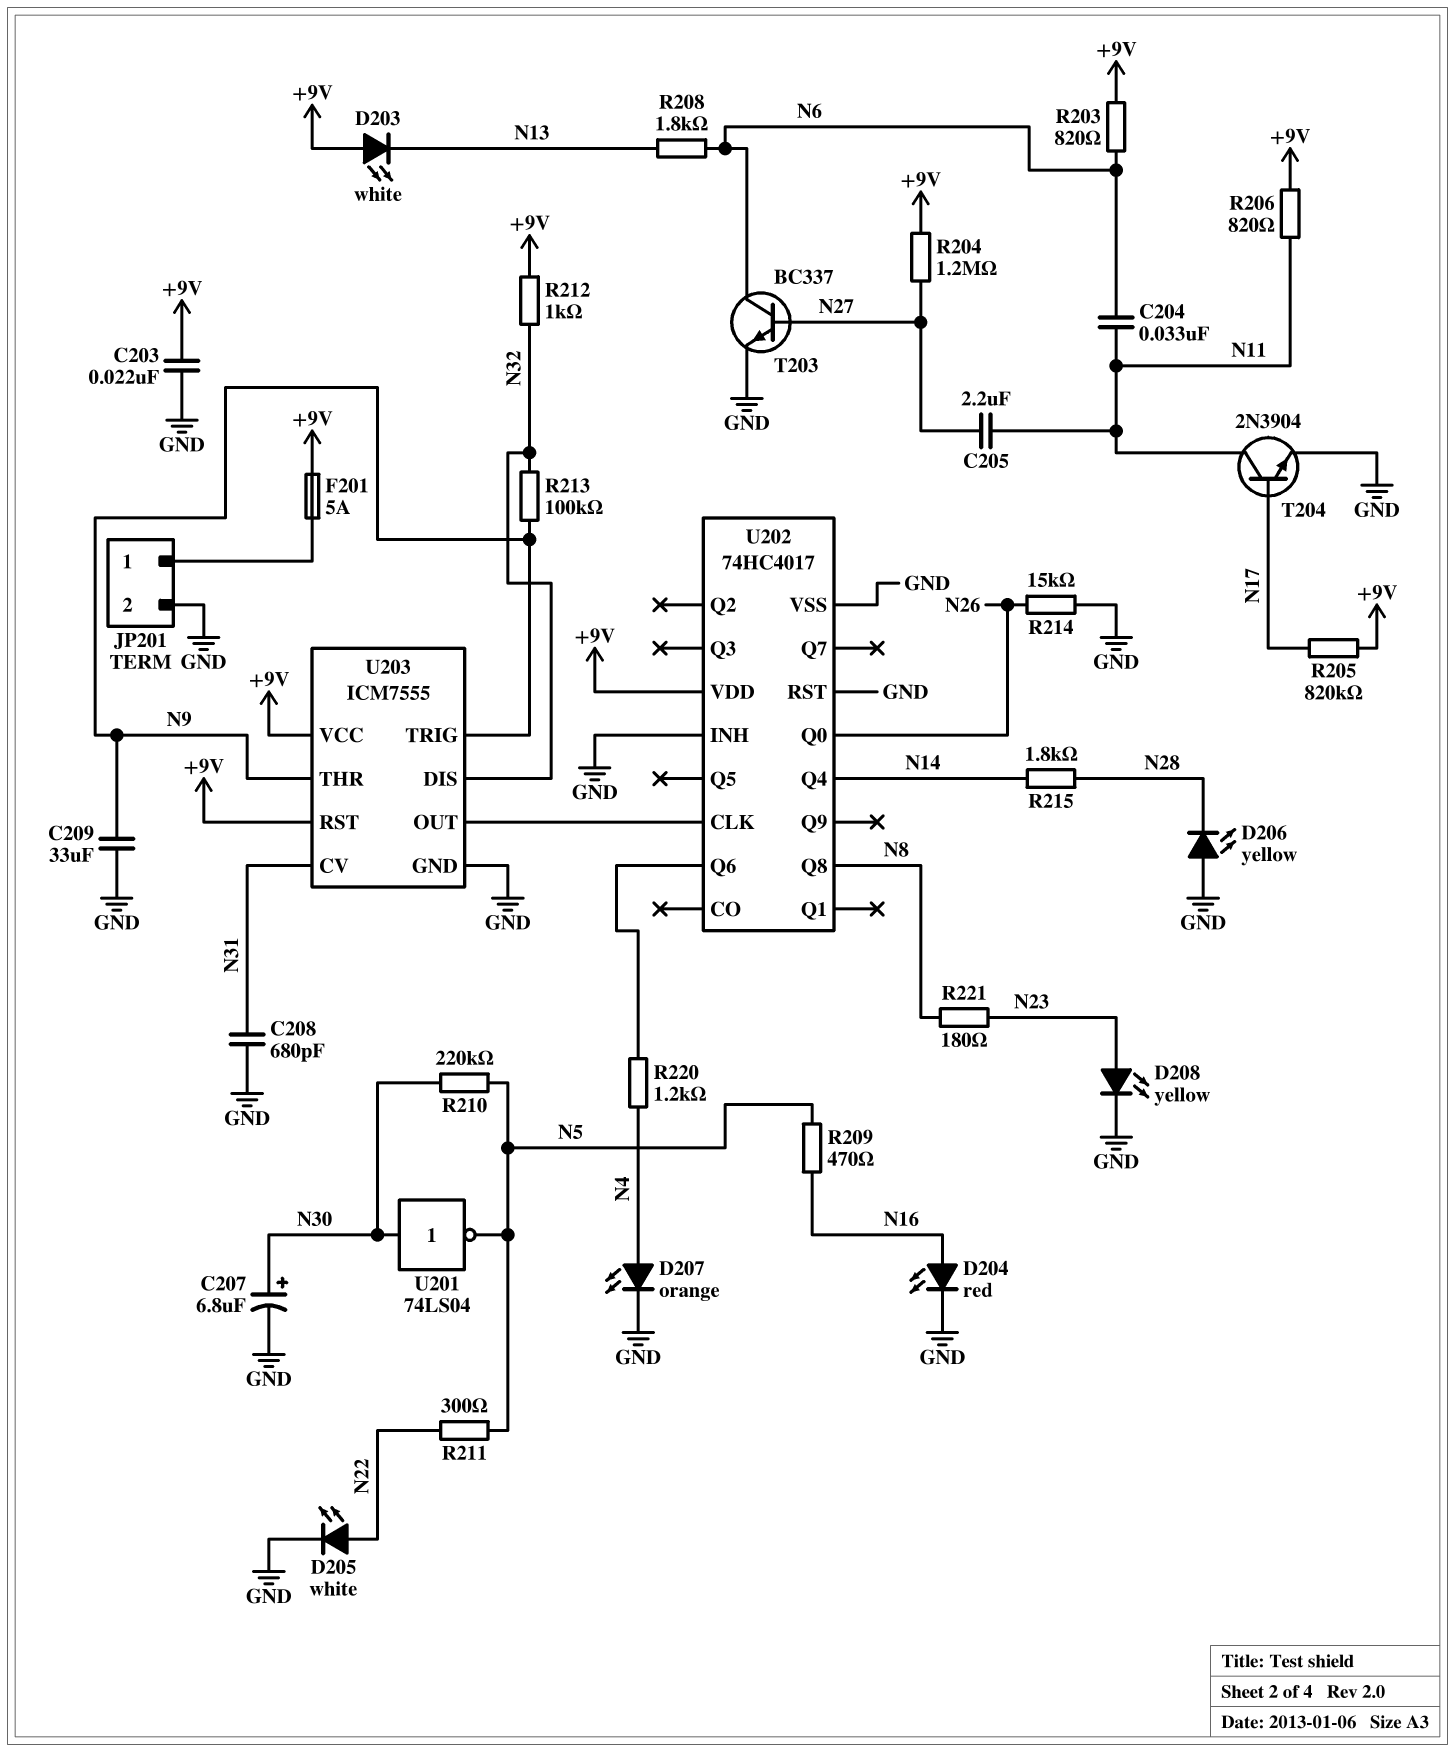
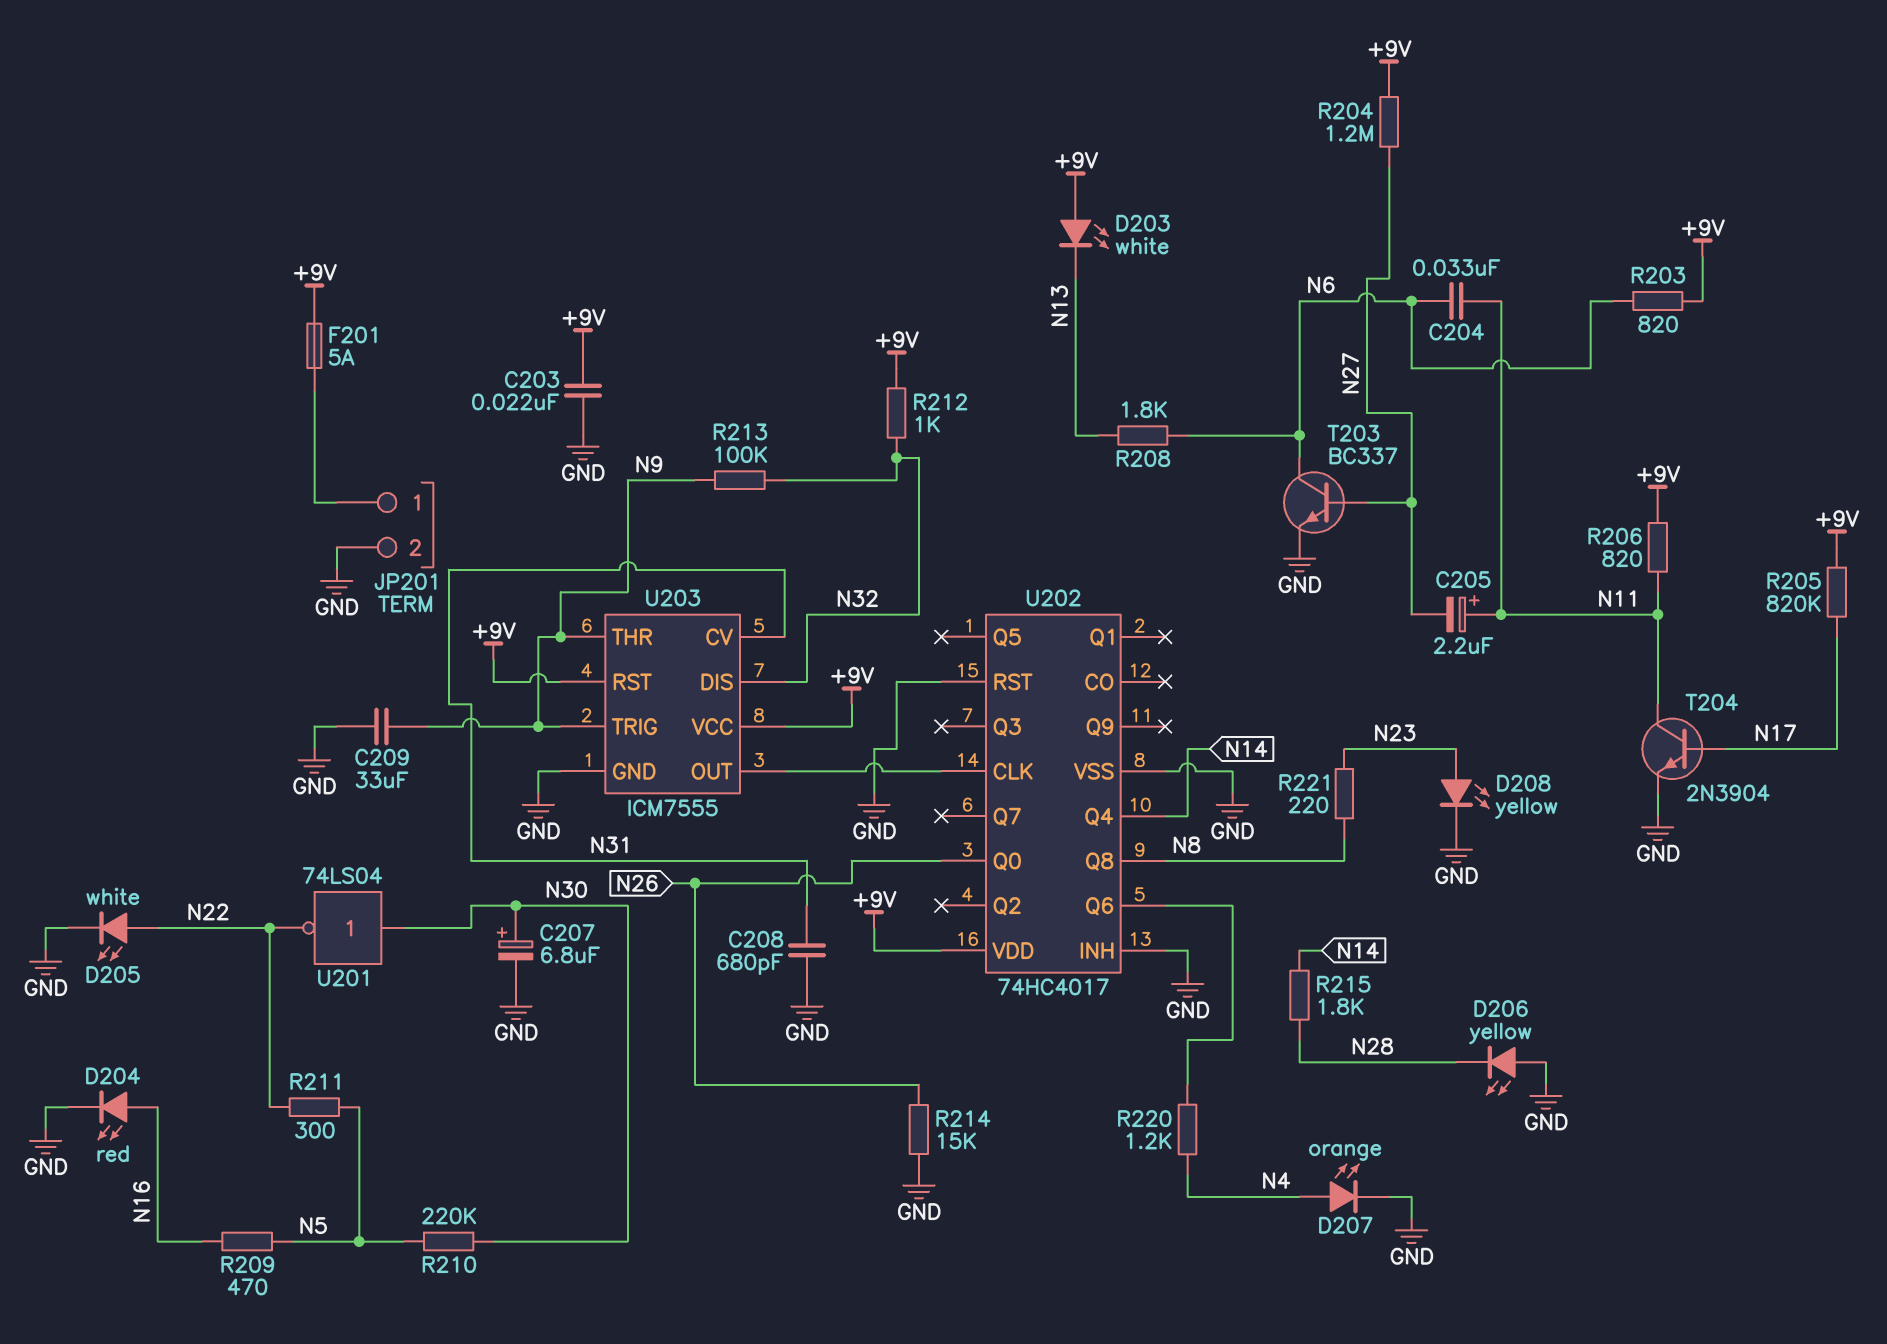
C205: 2.2uF (N11, N27) -> 2.2uF (plus N11, minus N27)
R221: 180 (N8, N23) -> 220 (N8, N23)
U201: NOT 74LS04 (in N30, out N5) -> NOT 74LS04 (in N30, out N22)

